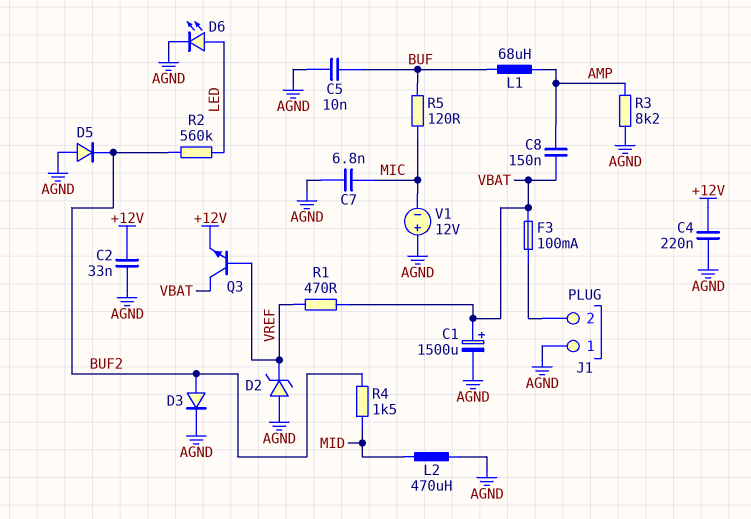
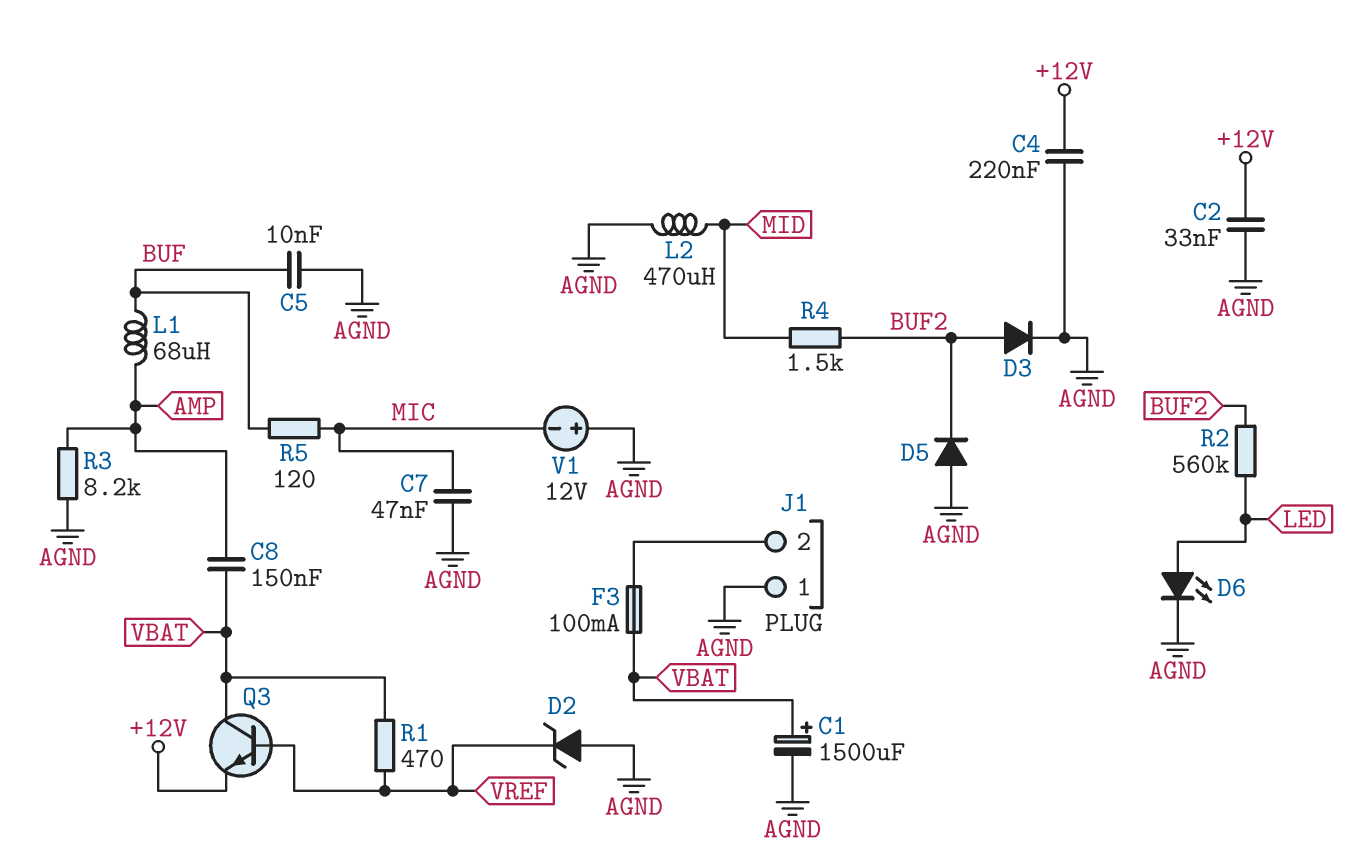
C7: 6.8nF (AGND, MIC) -> 47nF (AGND, MIC)

